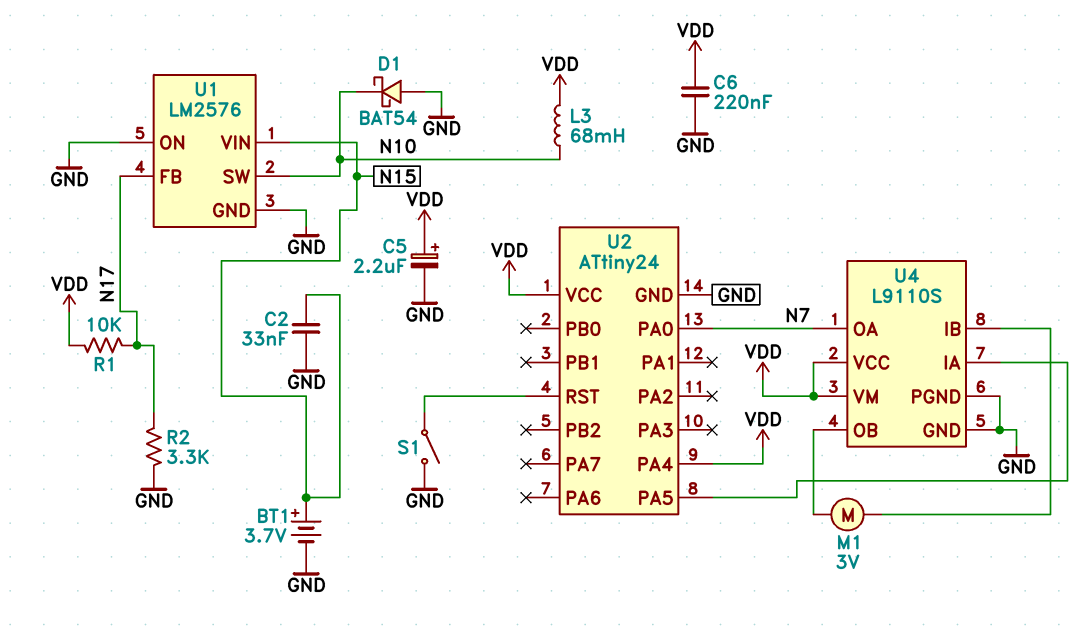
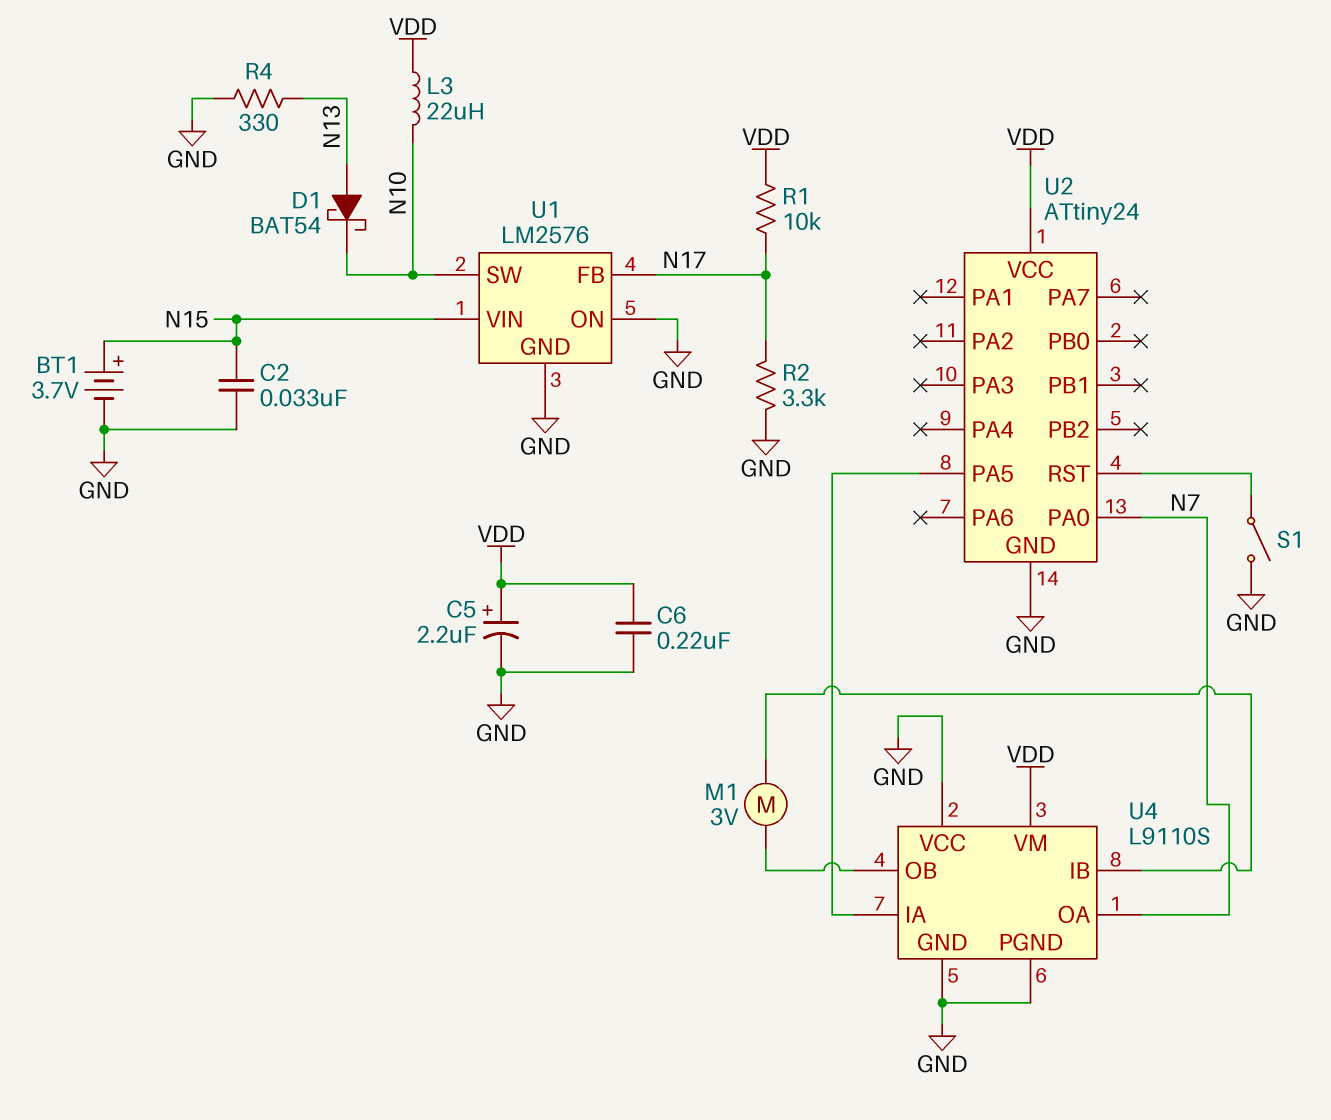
D1: schottky BAT54 (A GND, K N10) -> schottky BAT54 (A N13, K N10)
L3: 68mH (N10, VDD) -> 22uH (N10, VDD)
R4: none -> 330 (GND, N13)
U2 pin PA4: VDD -> none
U4 pin VCC: VDD -> GND

